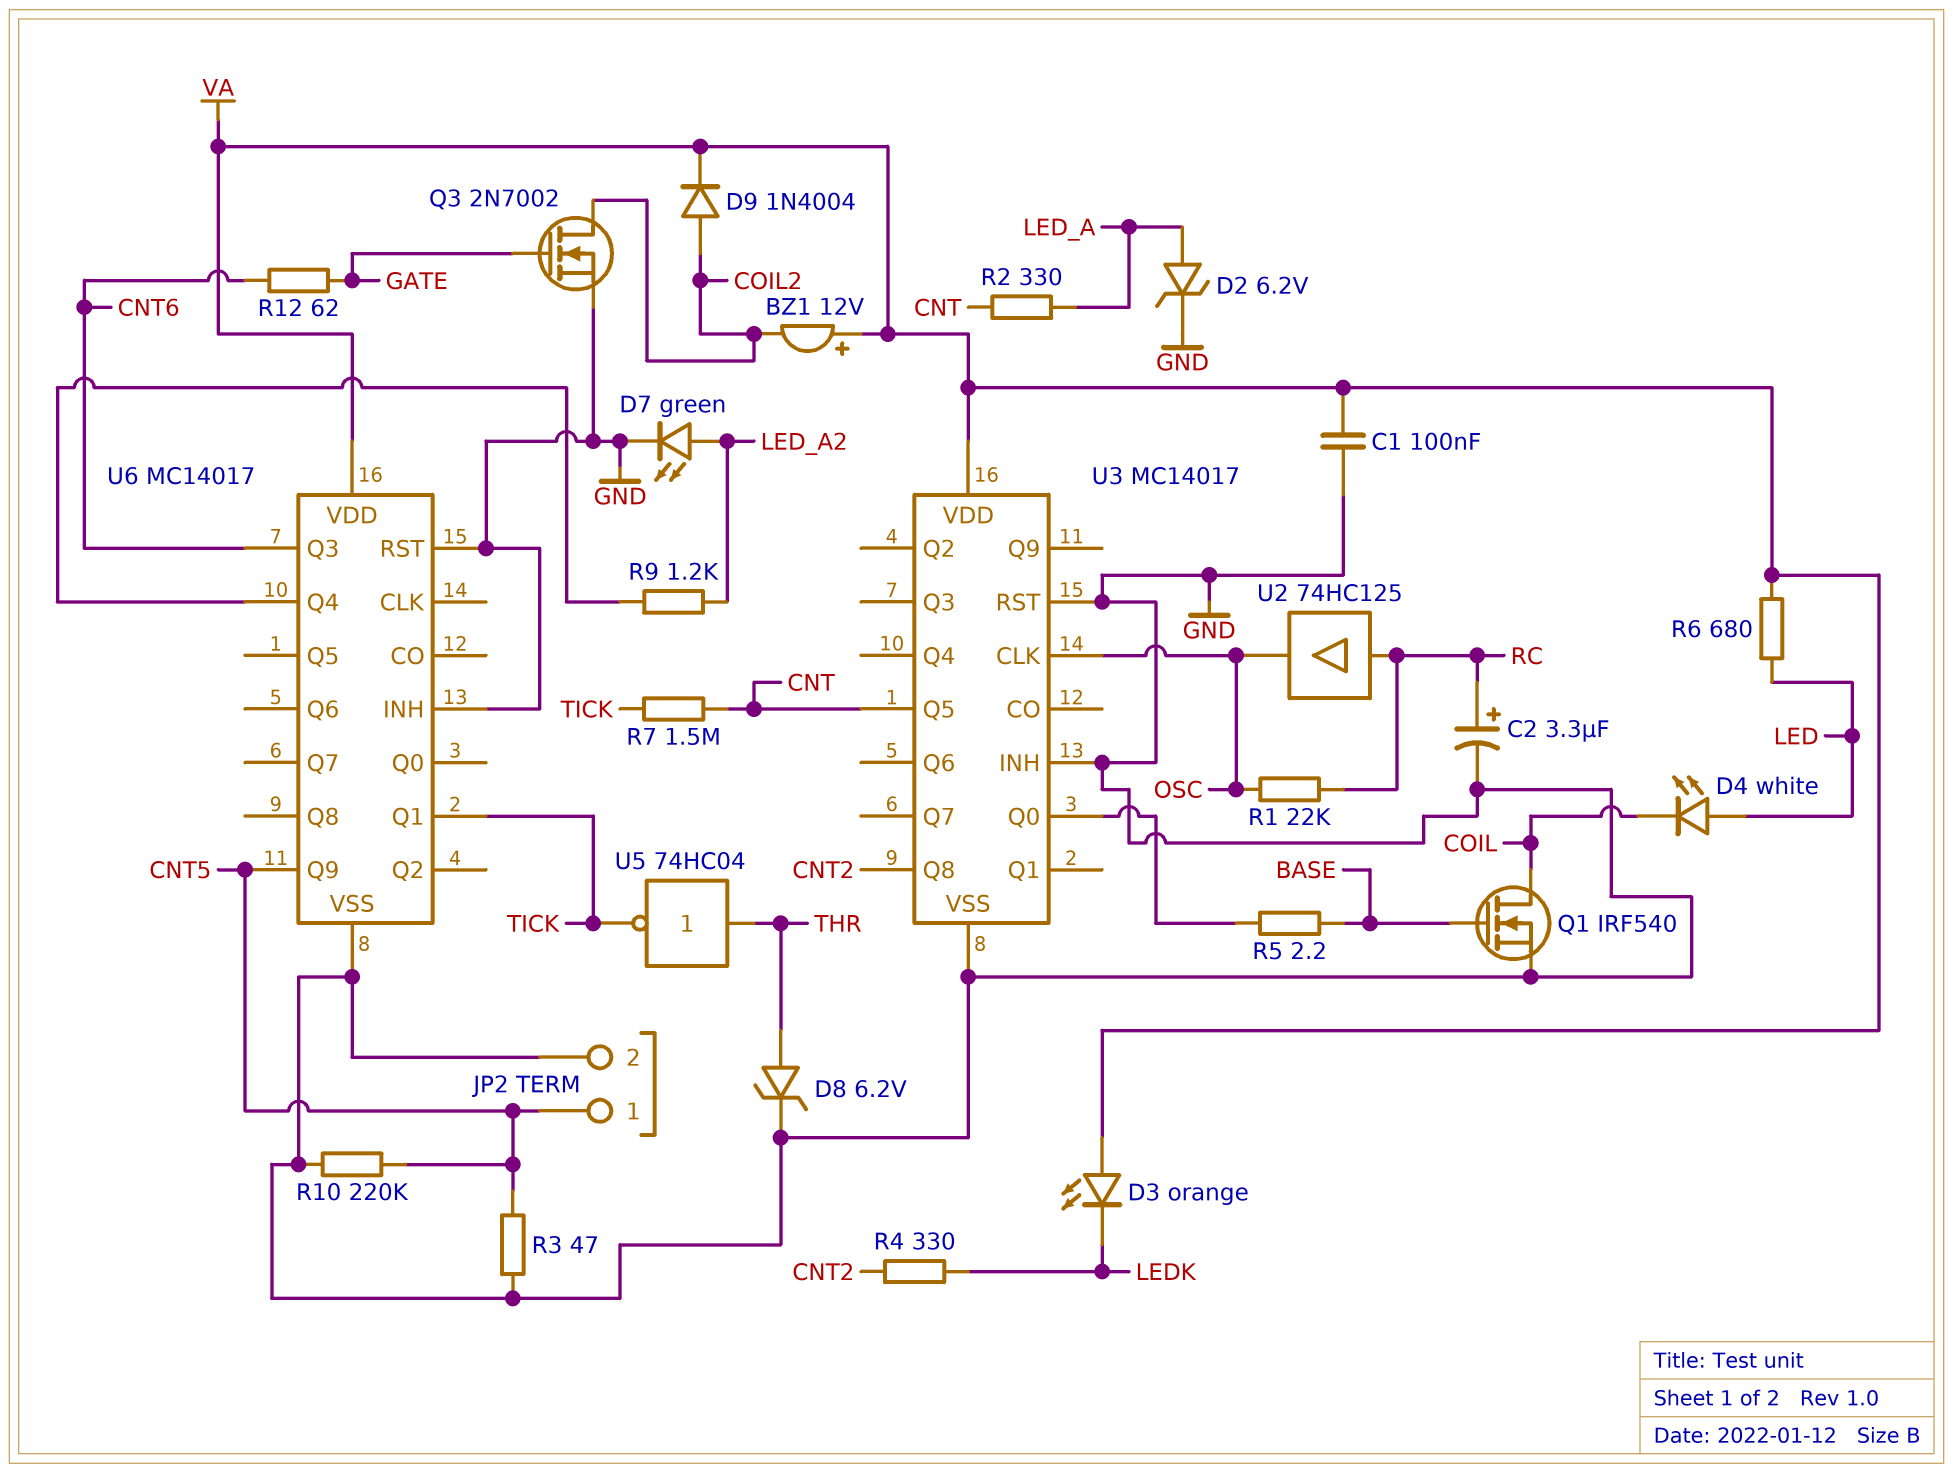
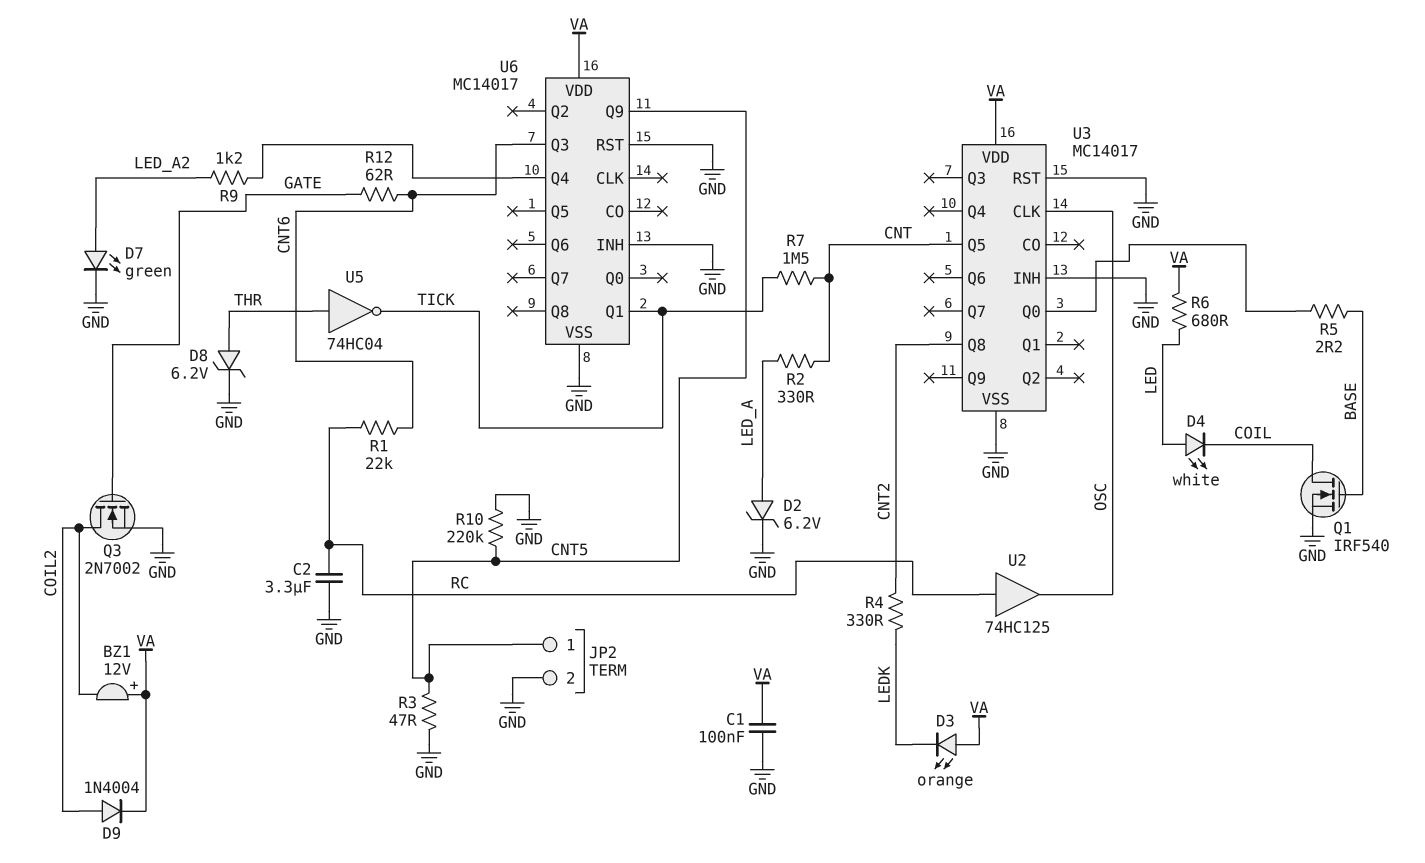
C2: 3.3uF (plus RC, minus GND) -> 3.3uF (GND, RC)
R1: 22k (OSC, RC) -> 22k (CNT6, RC)

